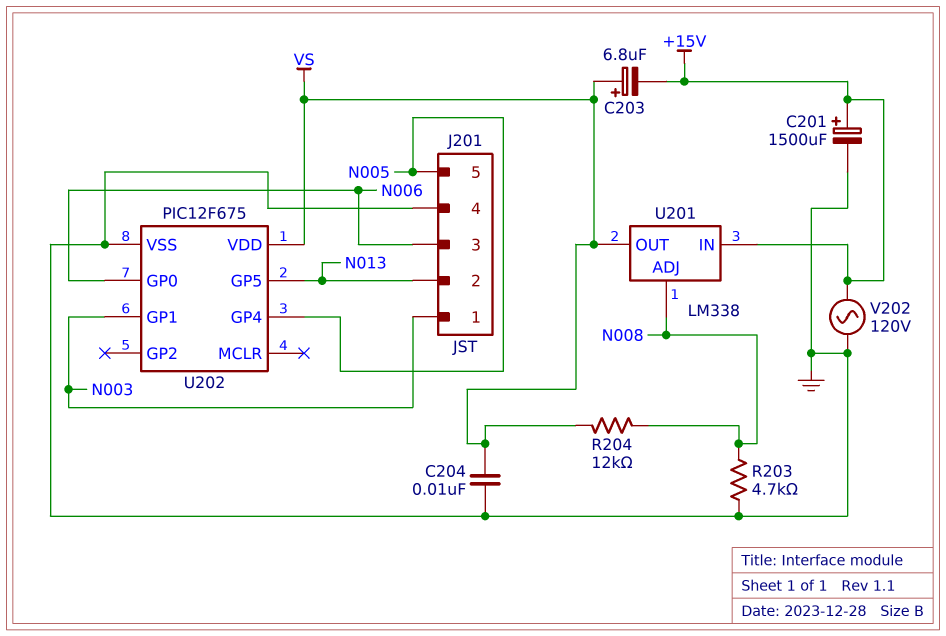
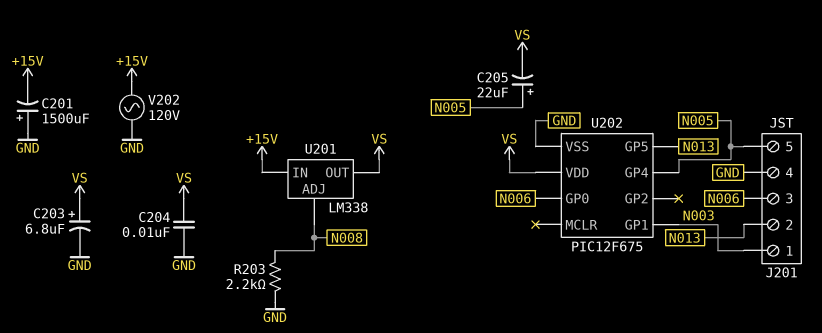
C201: 1500uF (plus +15V, minus GND) -> 1500uF (plus GND, minus +15V)
C203: 6.8uF (plus VS, minus +15V) -> 6.8uF (plus VS, minus GND)
C205: none -> 22uF (plus N005, minus VS)
R203: 4.7k (GND, N008) -> 2.2k (GND, N008)
R204: 12k (N008, VS) -> none

